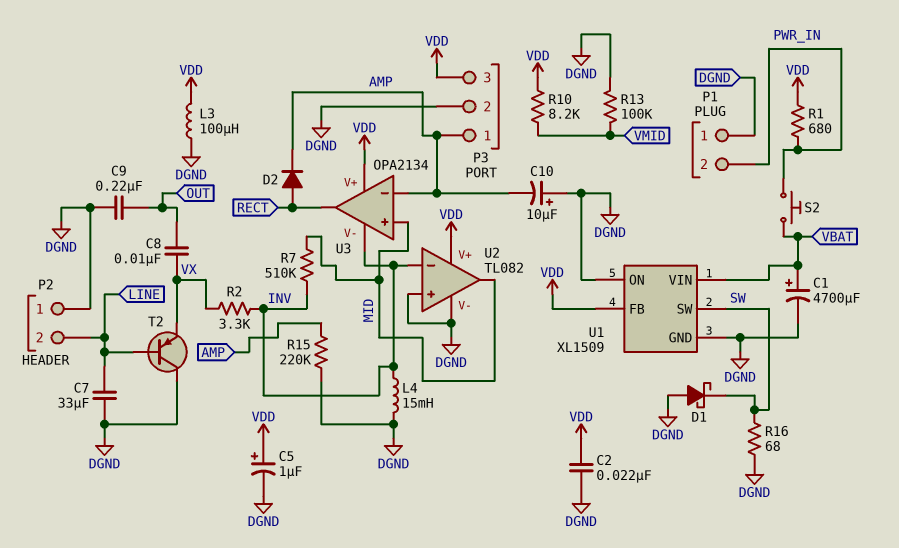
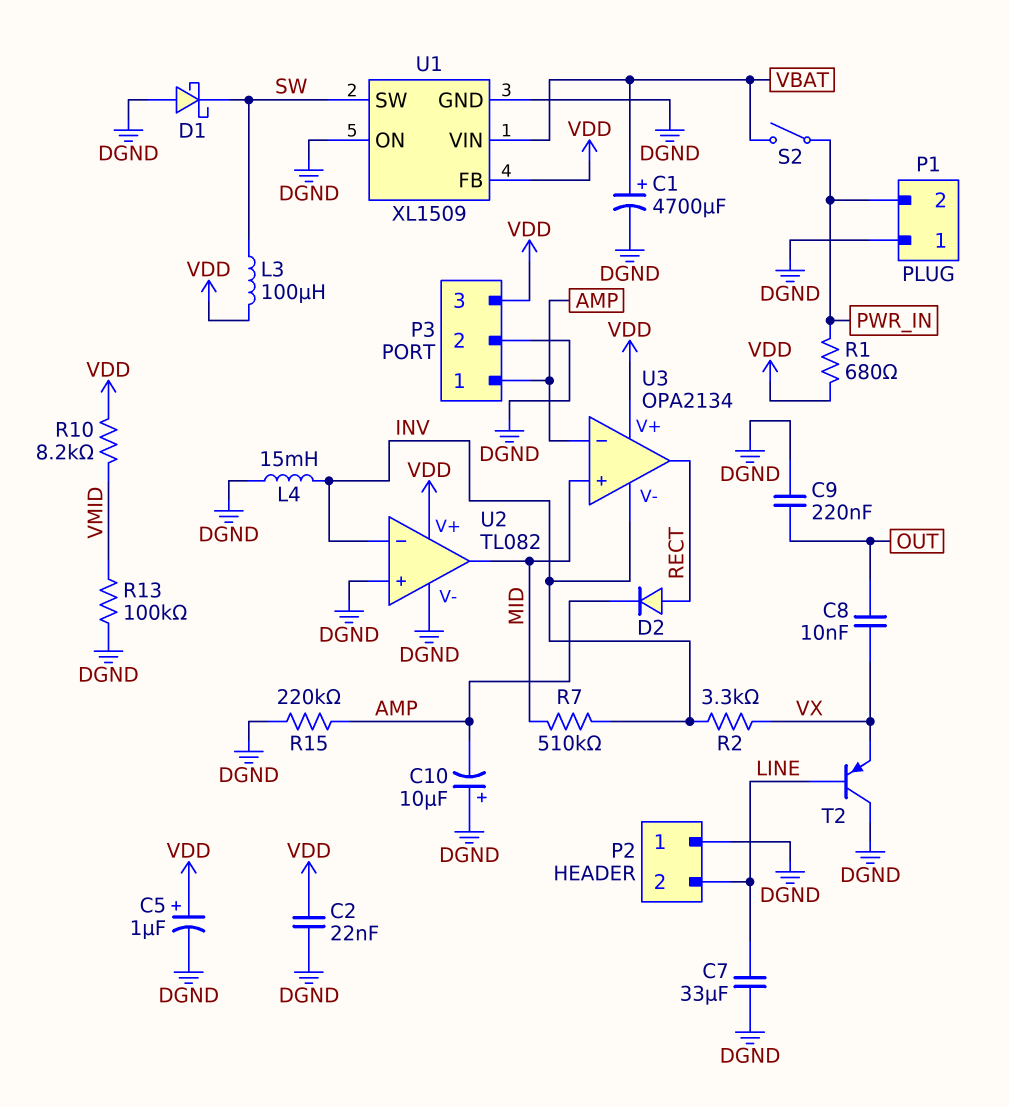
L3: 100uH (DGND, VDD) -> 100uH (SW, VDD)
R16: 68 (DGND, SW) -> none
S2: button (PWR_IN, VBAT) -> switch (PWR_IN, VBAT)

